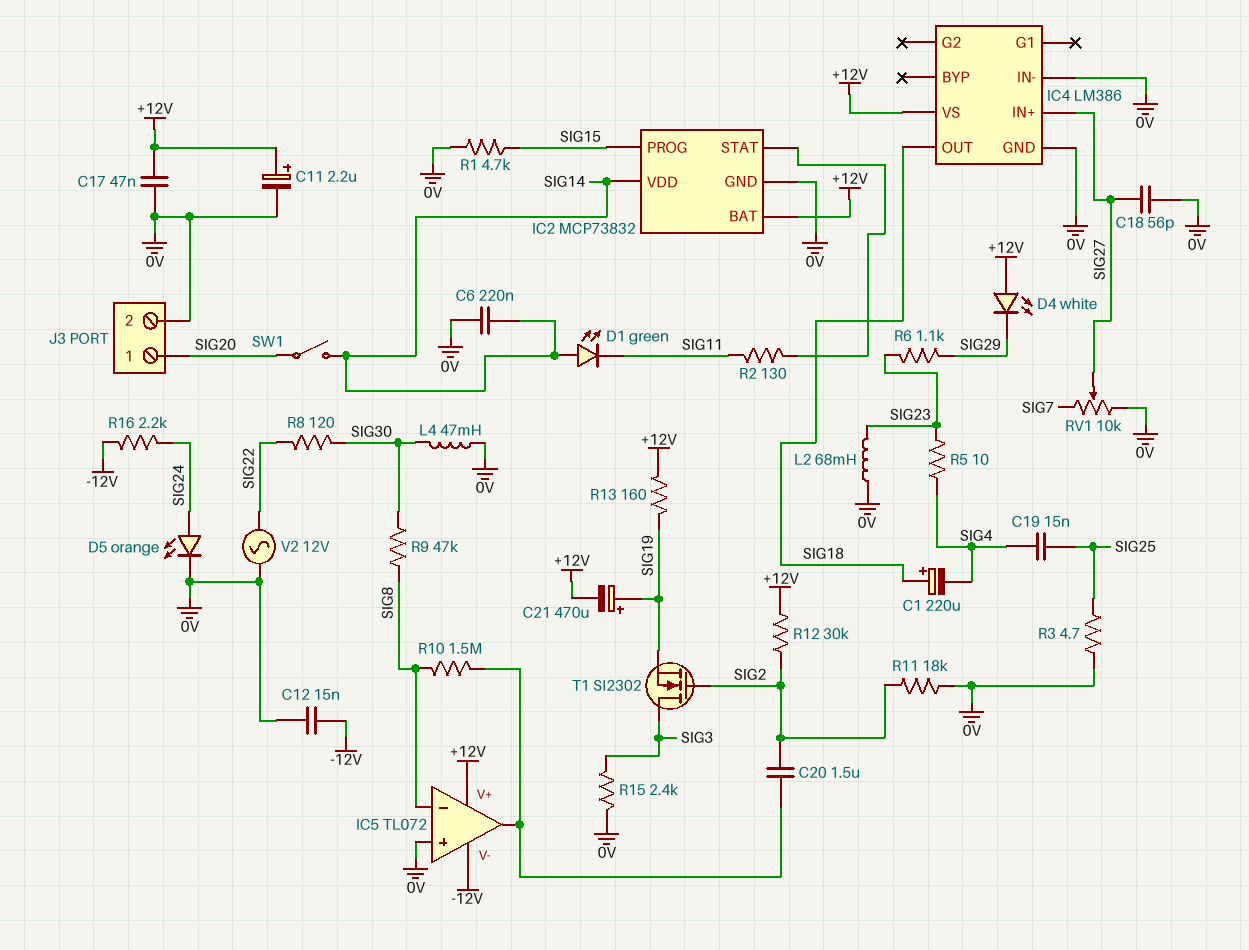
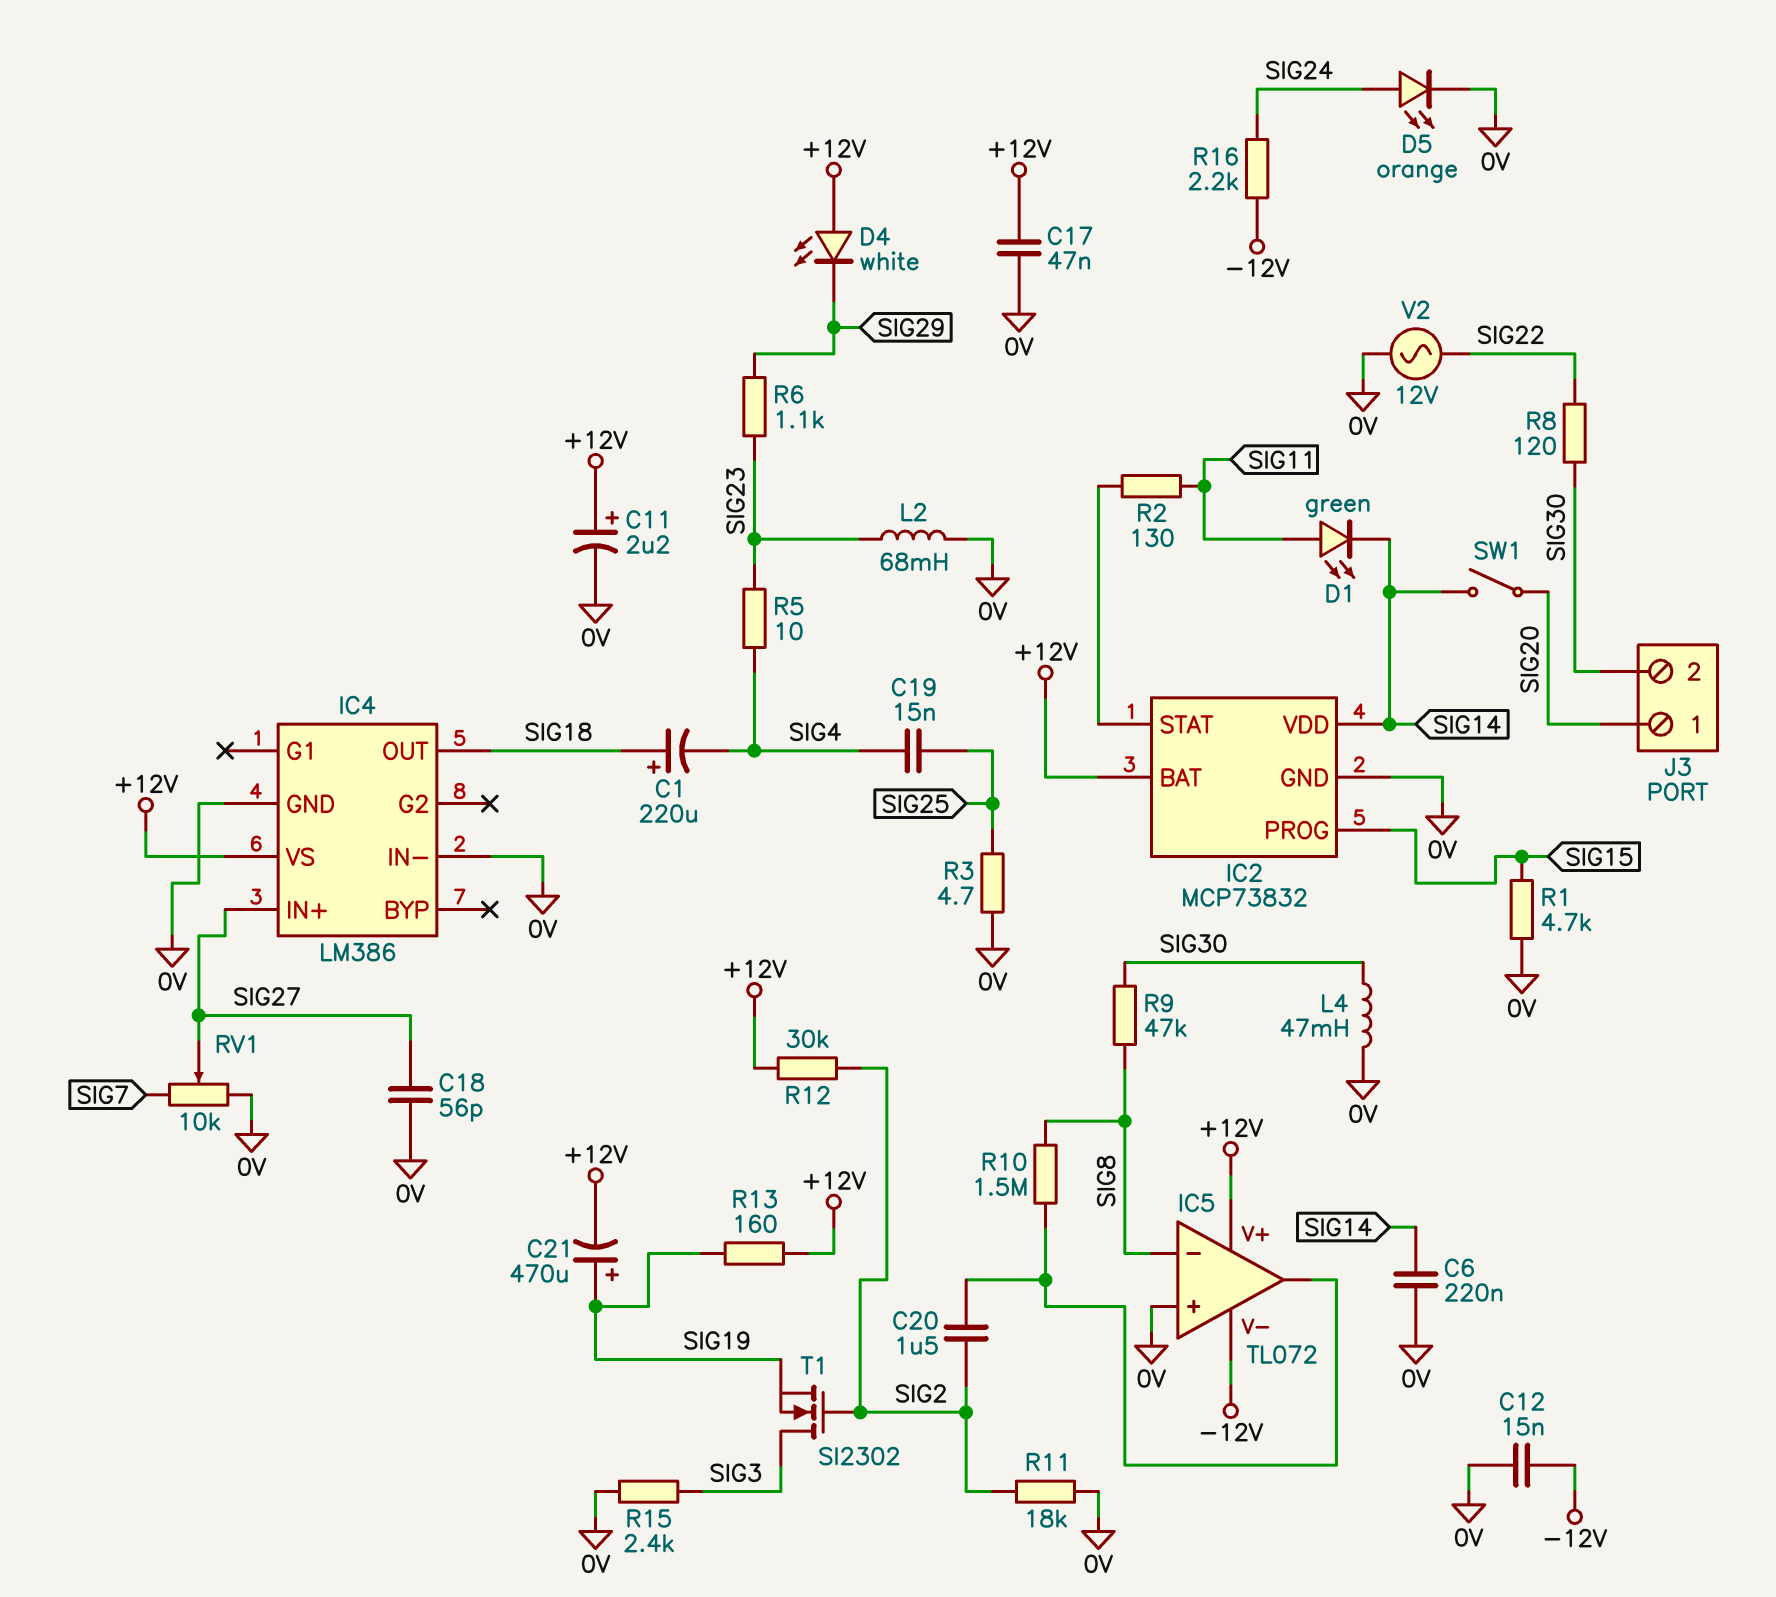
D1: LED green (A SIG14, K SIG11) -> LED green (A SIG11, K SIG14)
J3 pin 2: 0V -> SIG30

